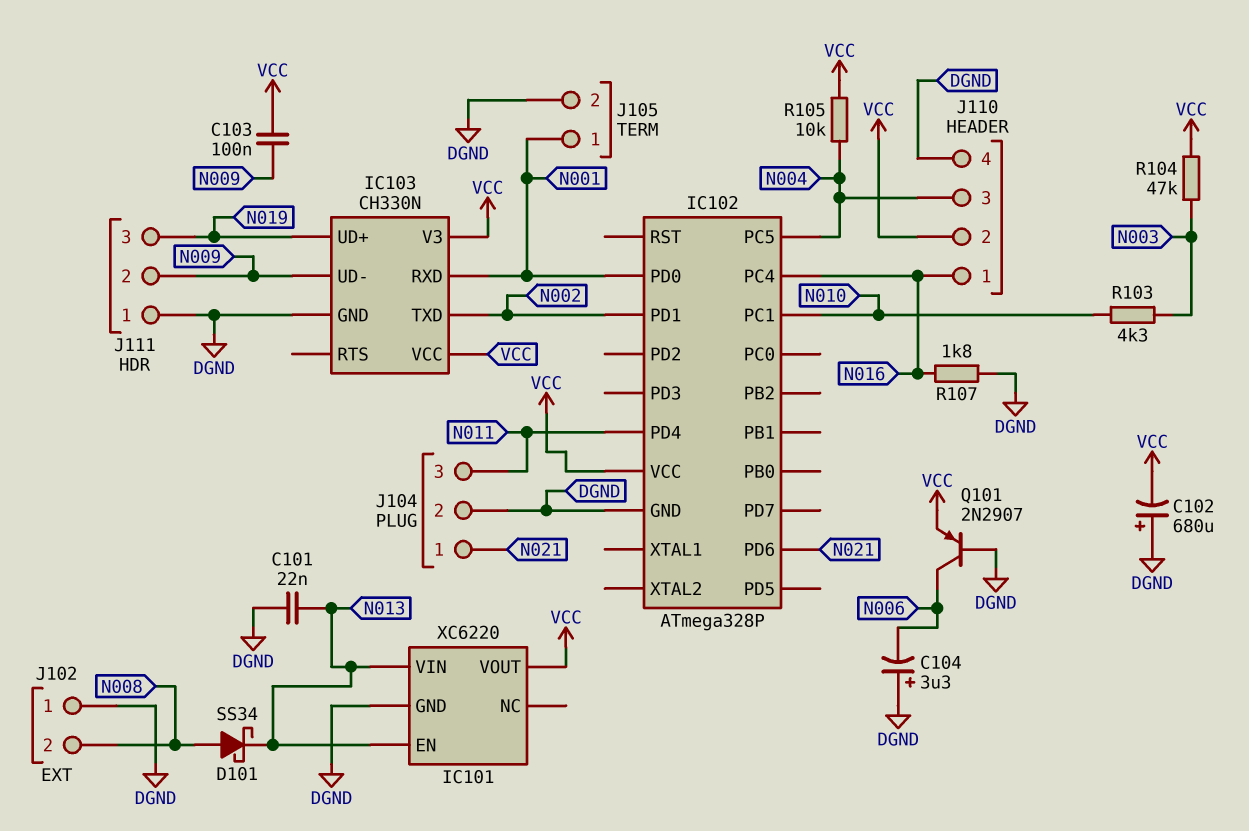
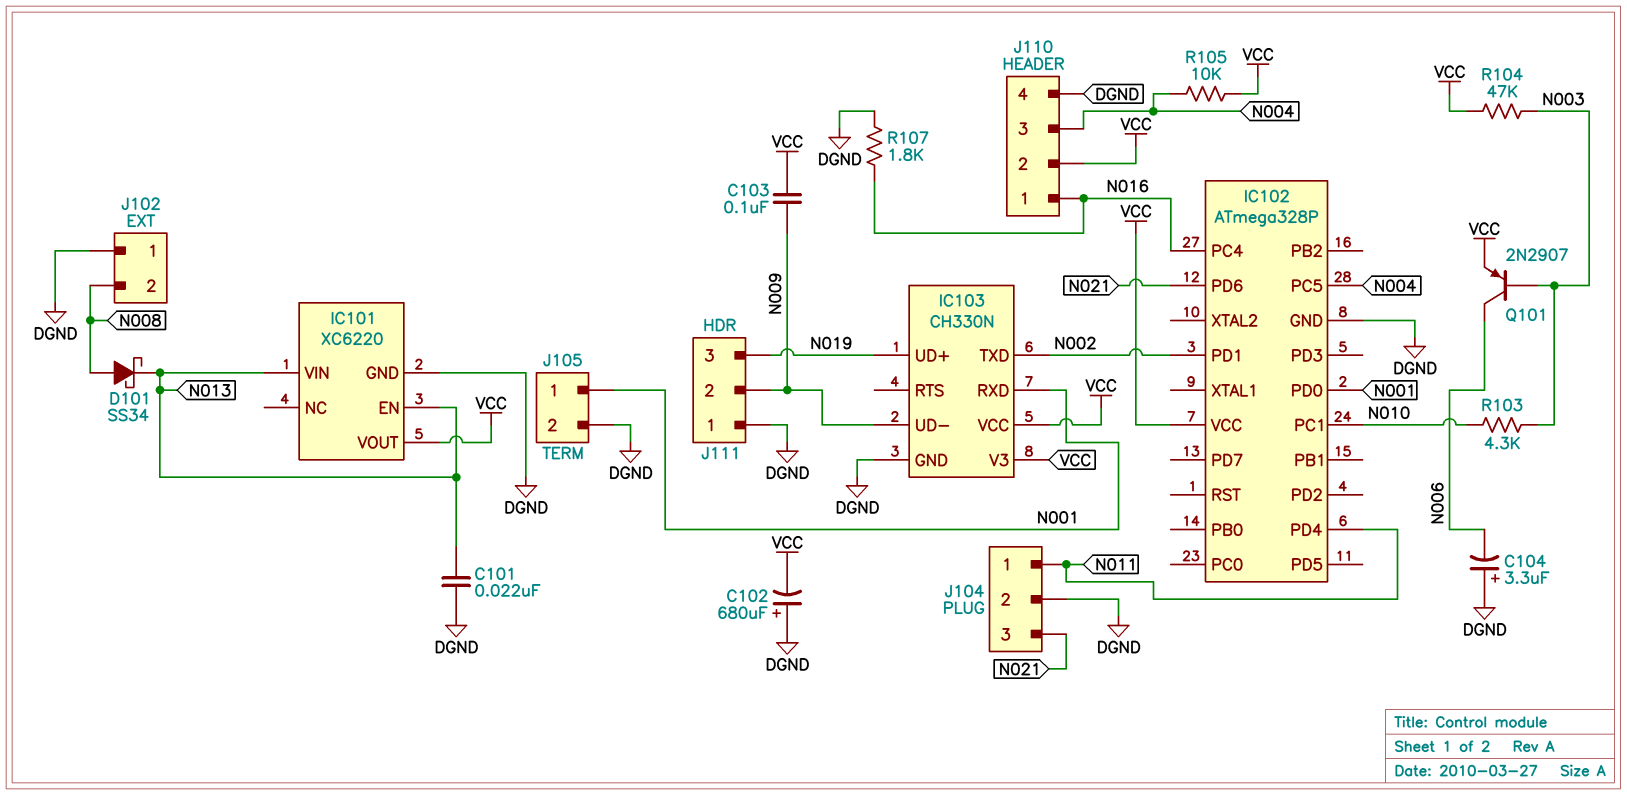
J104 pin 1: N021 -> N011
J104 pin 3: N011 -> N021
Q101: PNP 2N2907 (B DGND, C N006, E VCC) -> PNP 2N2907 (B N003, C N006, E VCC)

